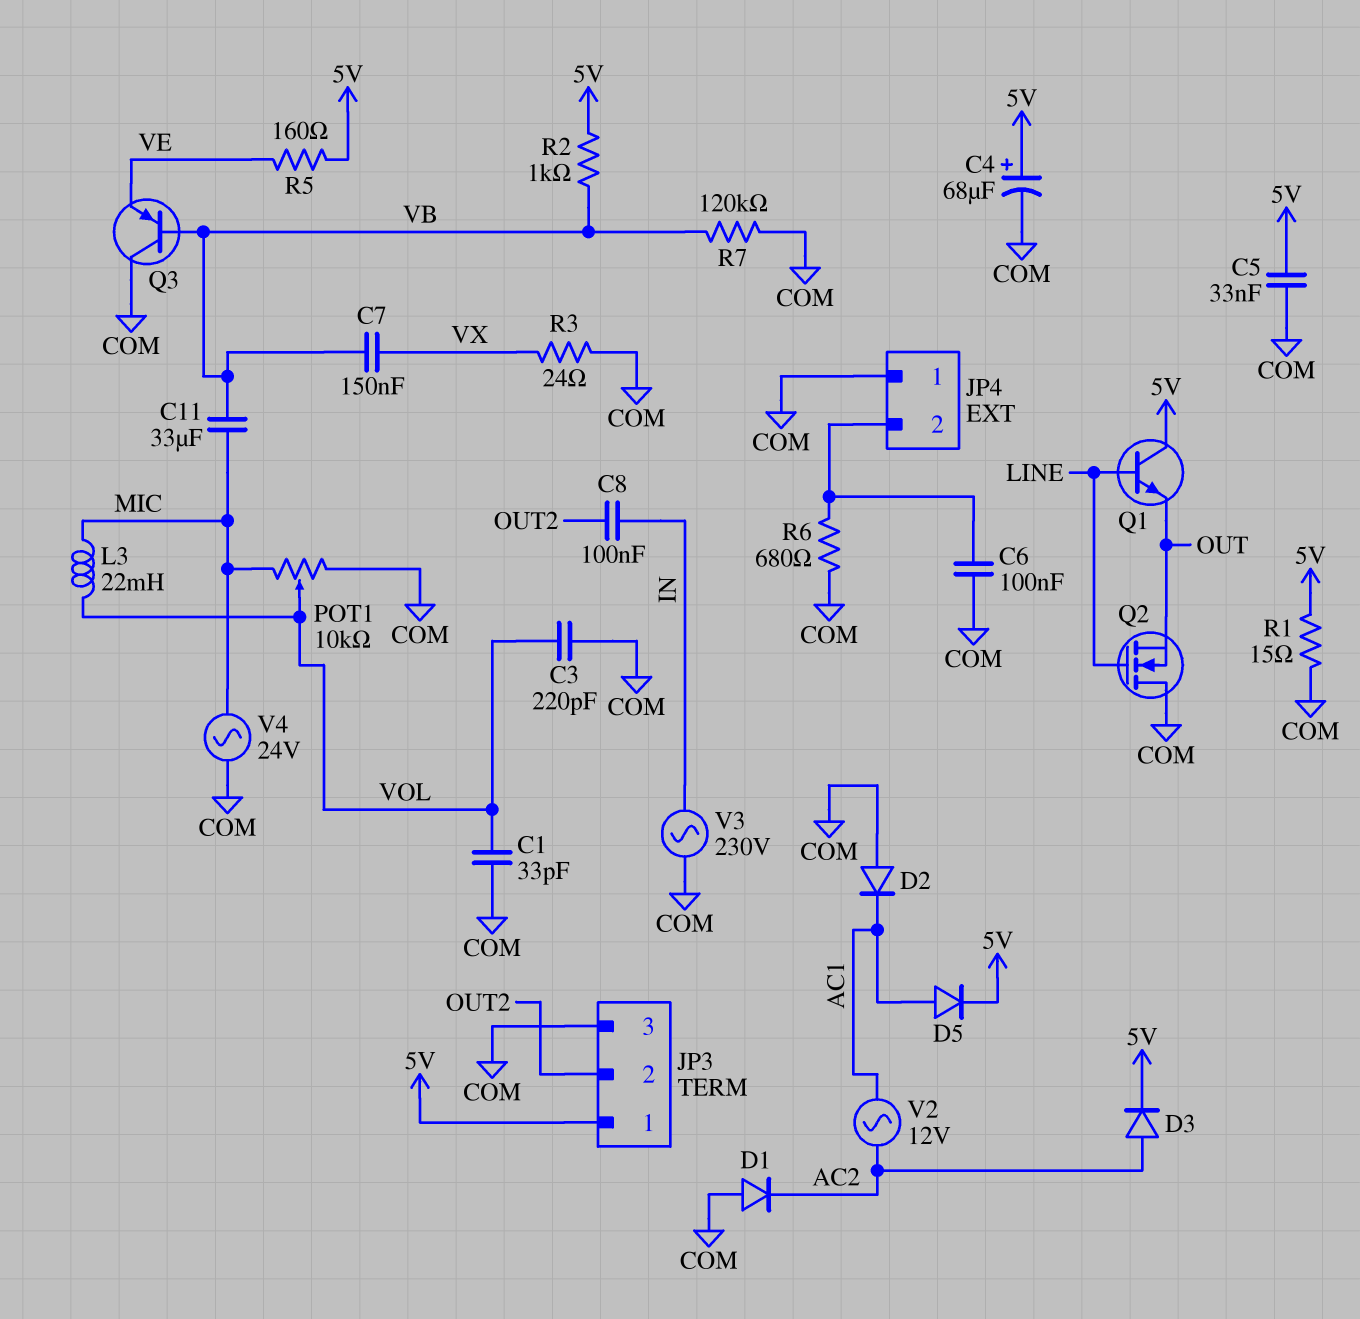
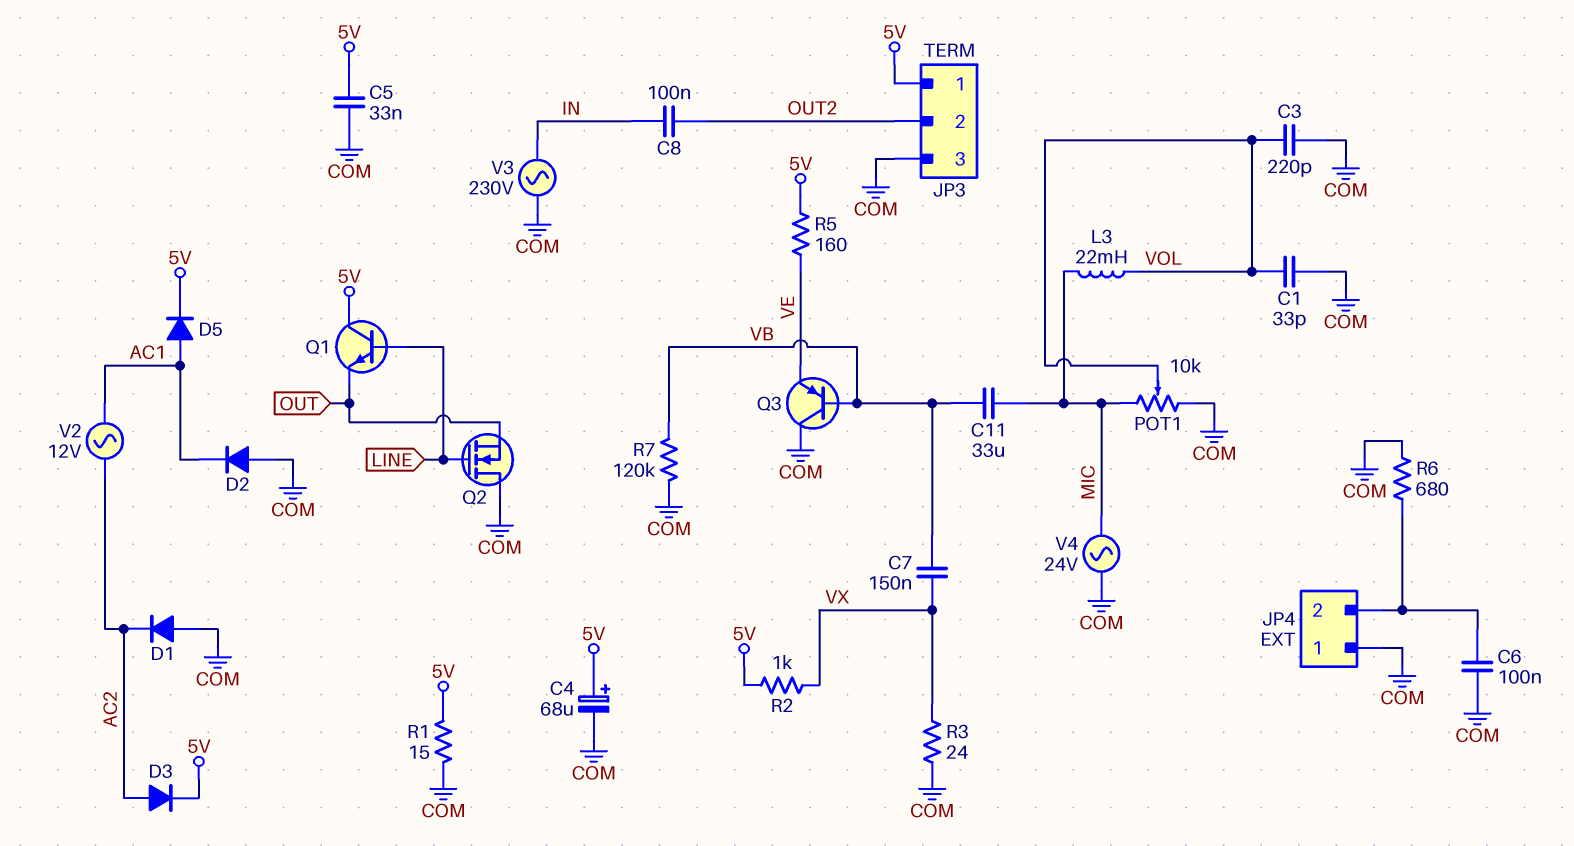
R2: 1k (5V, VB) -> 1k (5V, VX)

